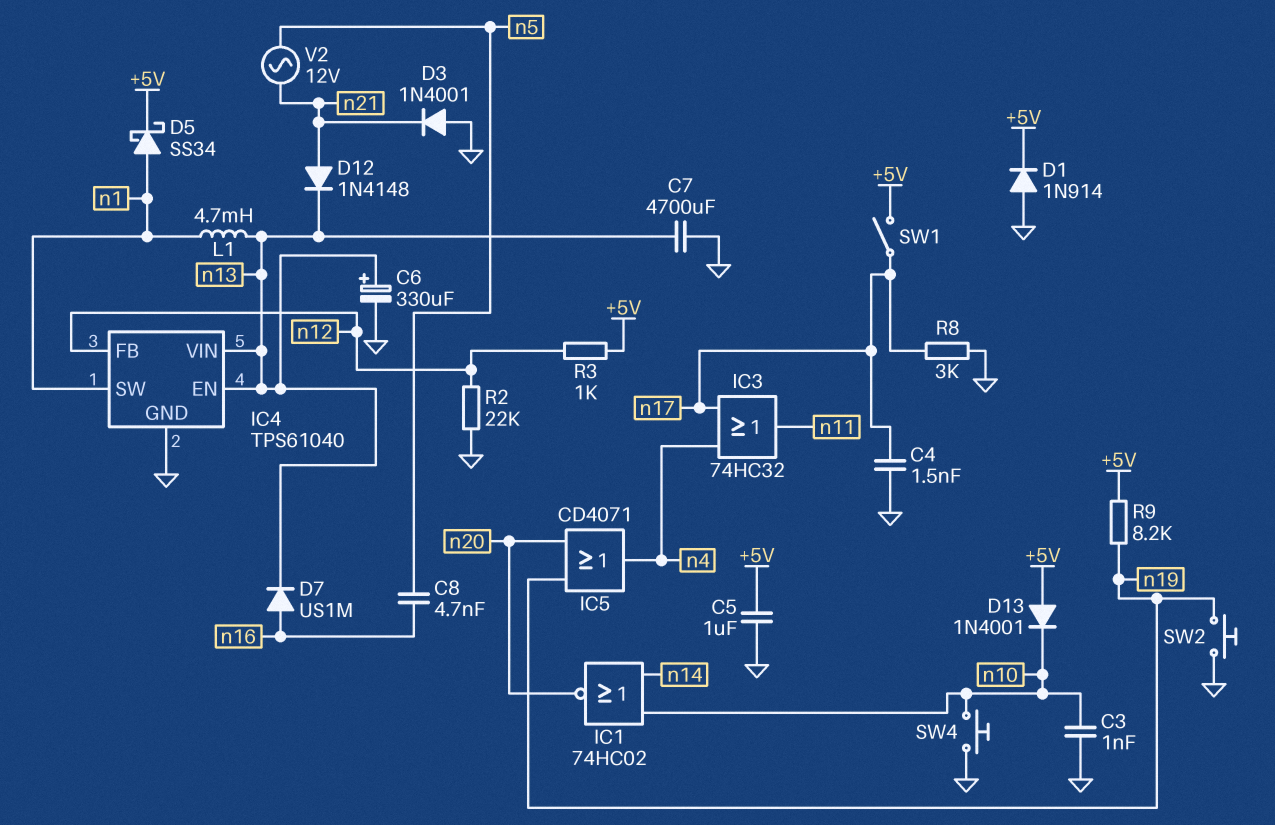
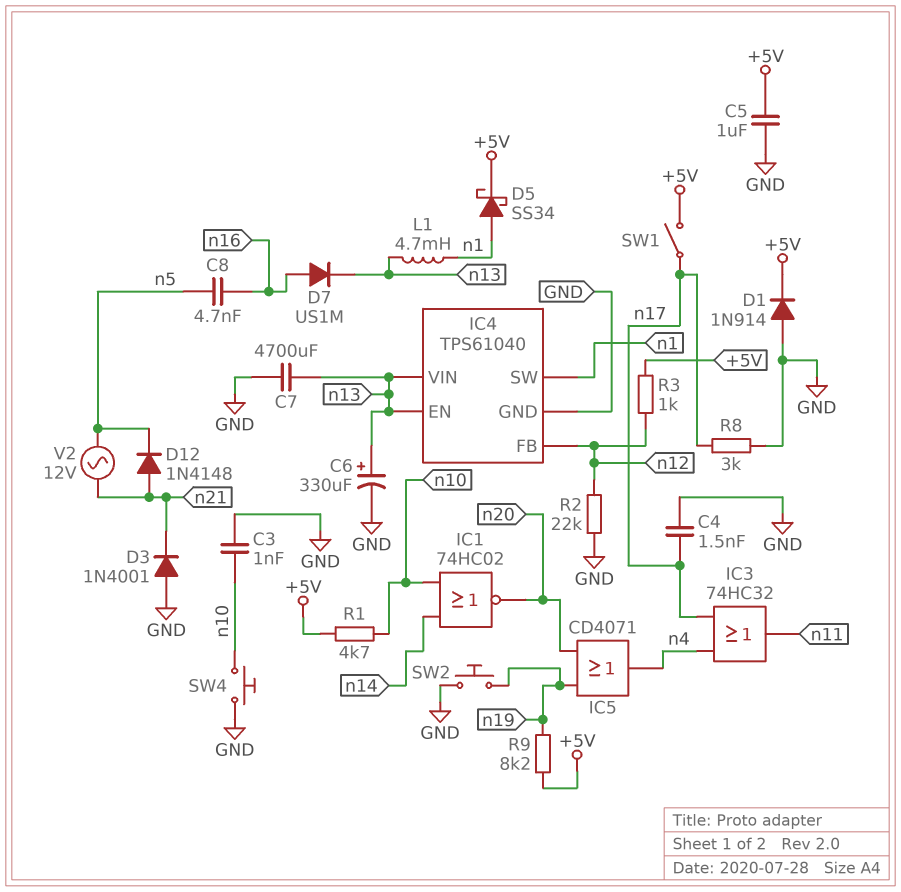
D12: diode 1N4148 (A n21, K n13) -> diode 1N4148 (A n21, K n5)
D13: diode 1N4001 (A +5V, K n10) -> none
R1: none -> 4.7k (+5V, n10)

